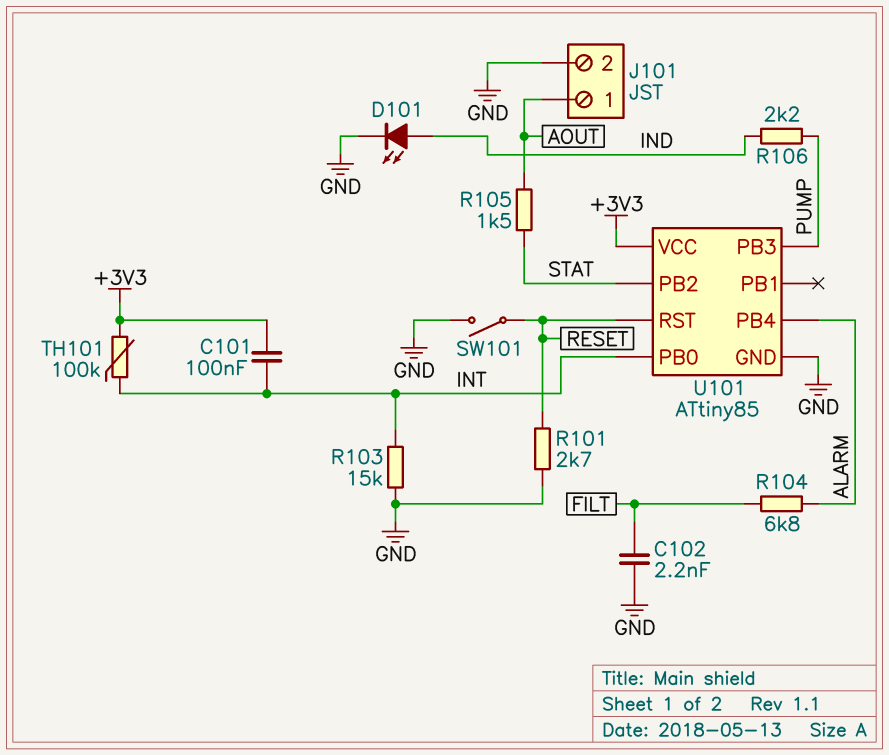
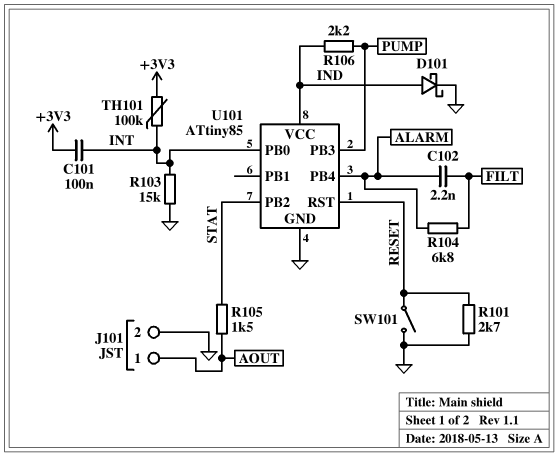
C102: 2.2nF (FILT, GND) -> 2.2nF (ALARM, FILT)
D101: LED (A IND, K GND) -> schottky (A IND, K GND)
U101 pin VCC: +3V3 -> IND

